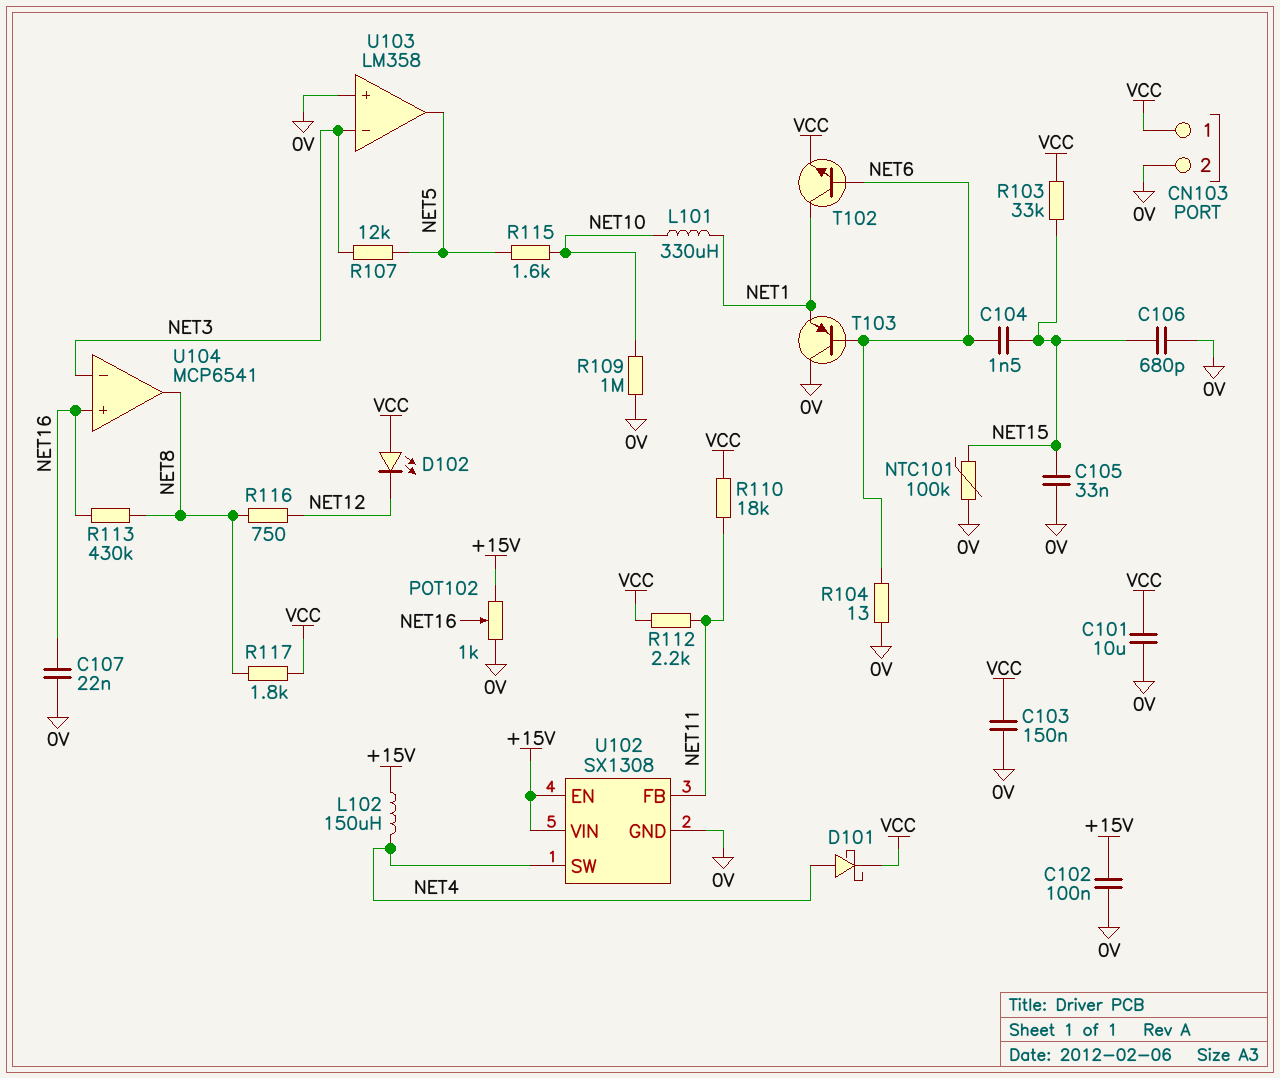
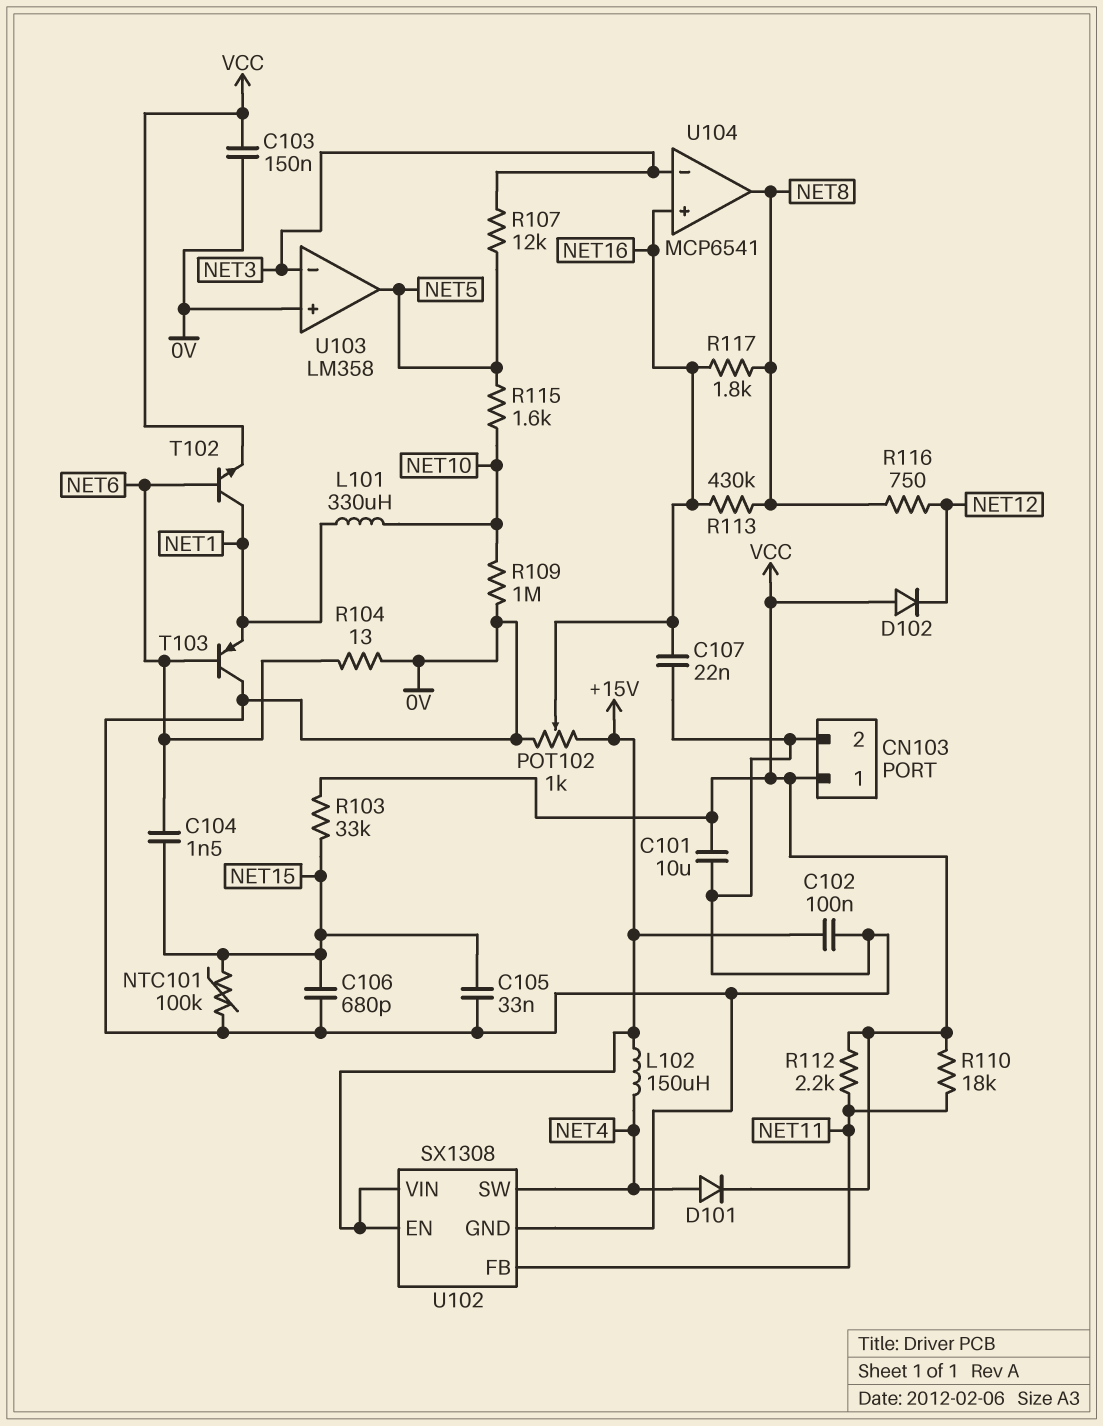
D101: schottky (A NET4, K VCC) -> diode (A NET4, K VCC)
D102: LED (A VCC, K NET12) -> diode (A VCC, K NET12)
R117: 1.8k (NET8, VCC) -> 1.8k (NET8, NET16)

